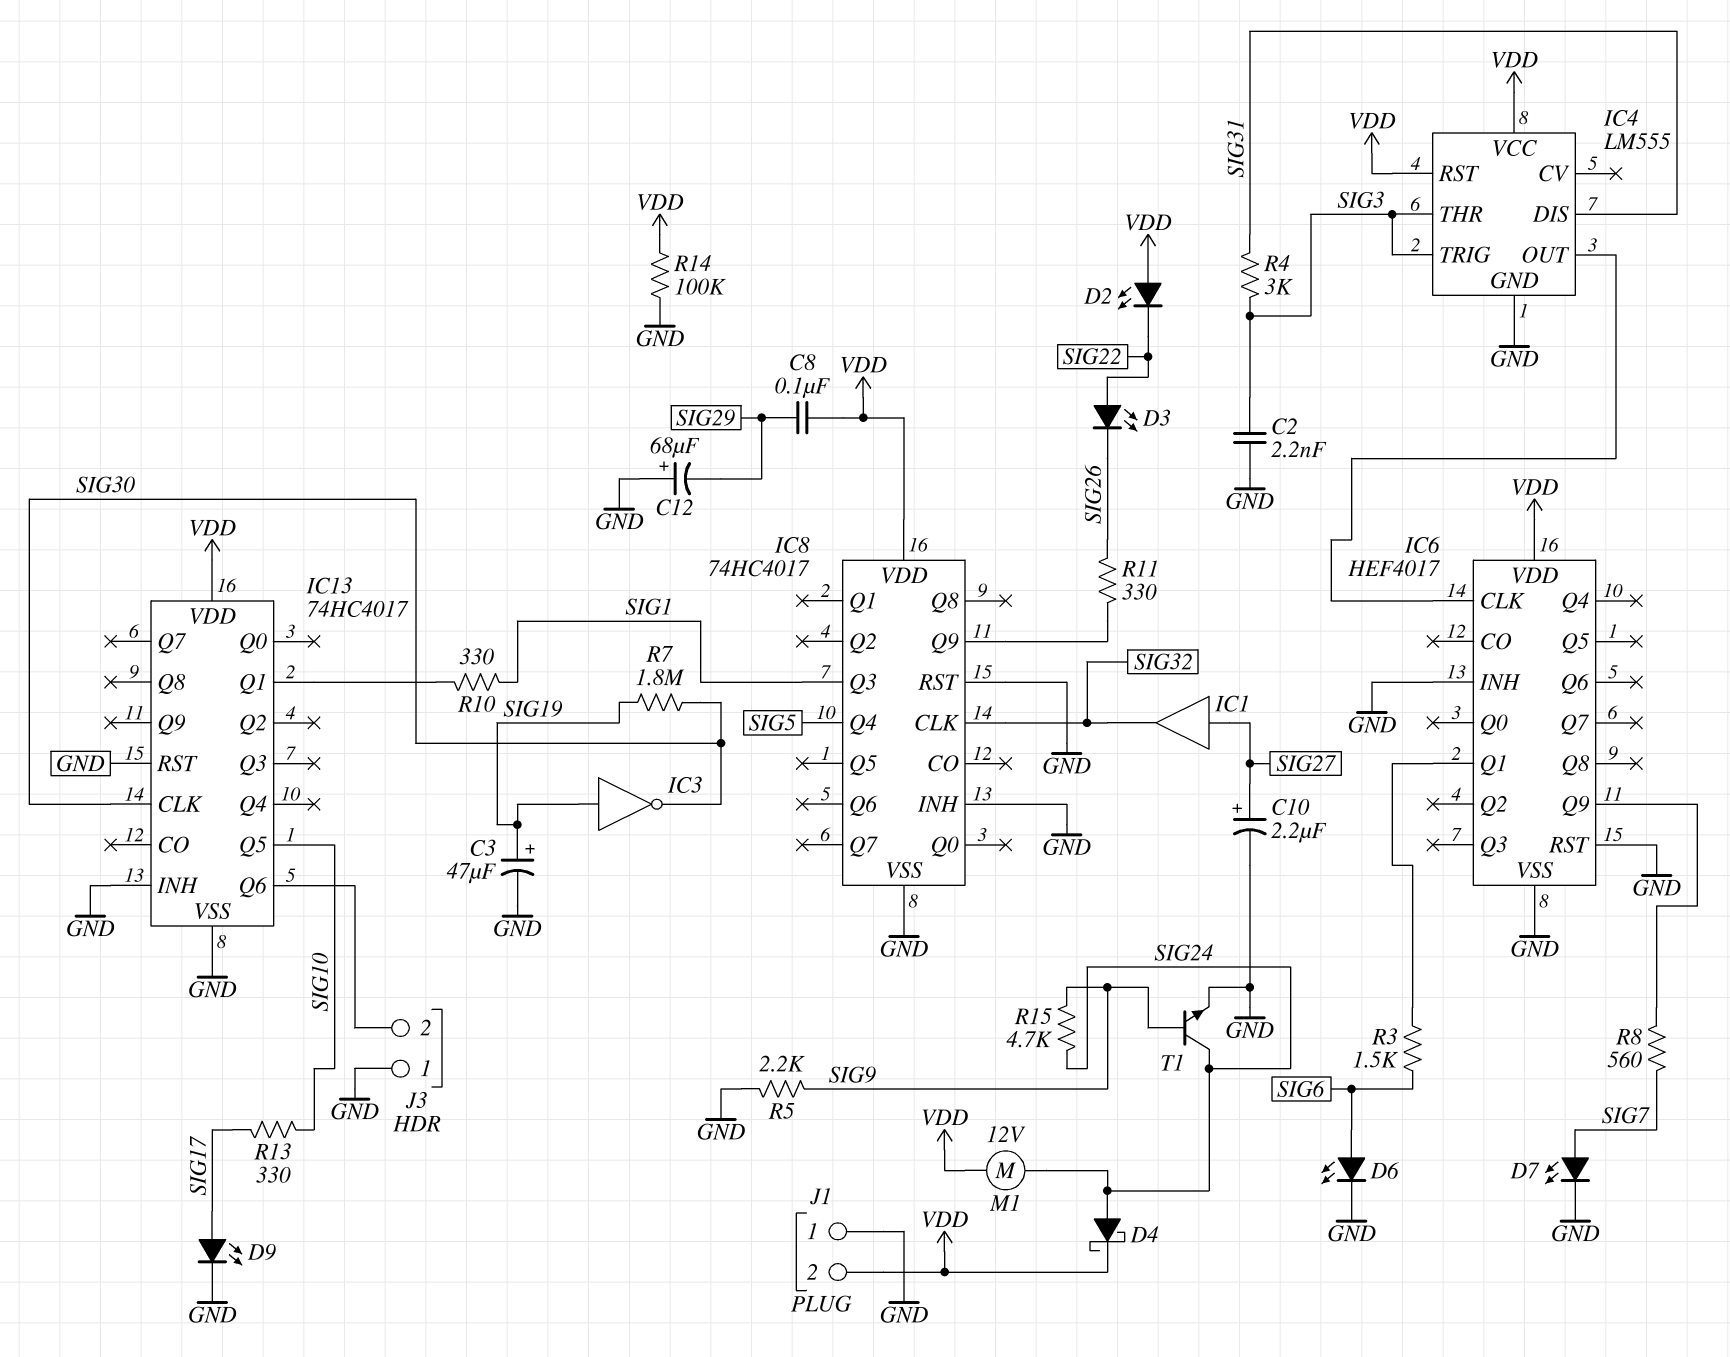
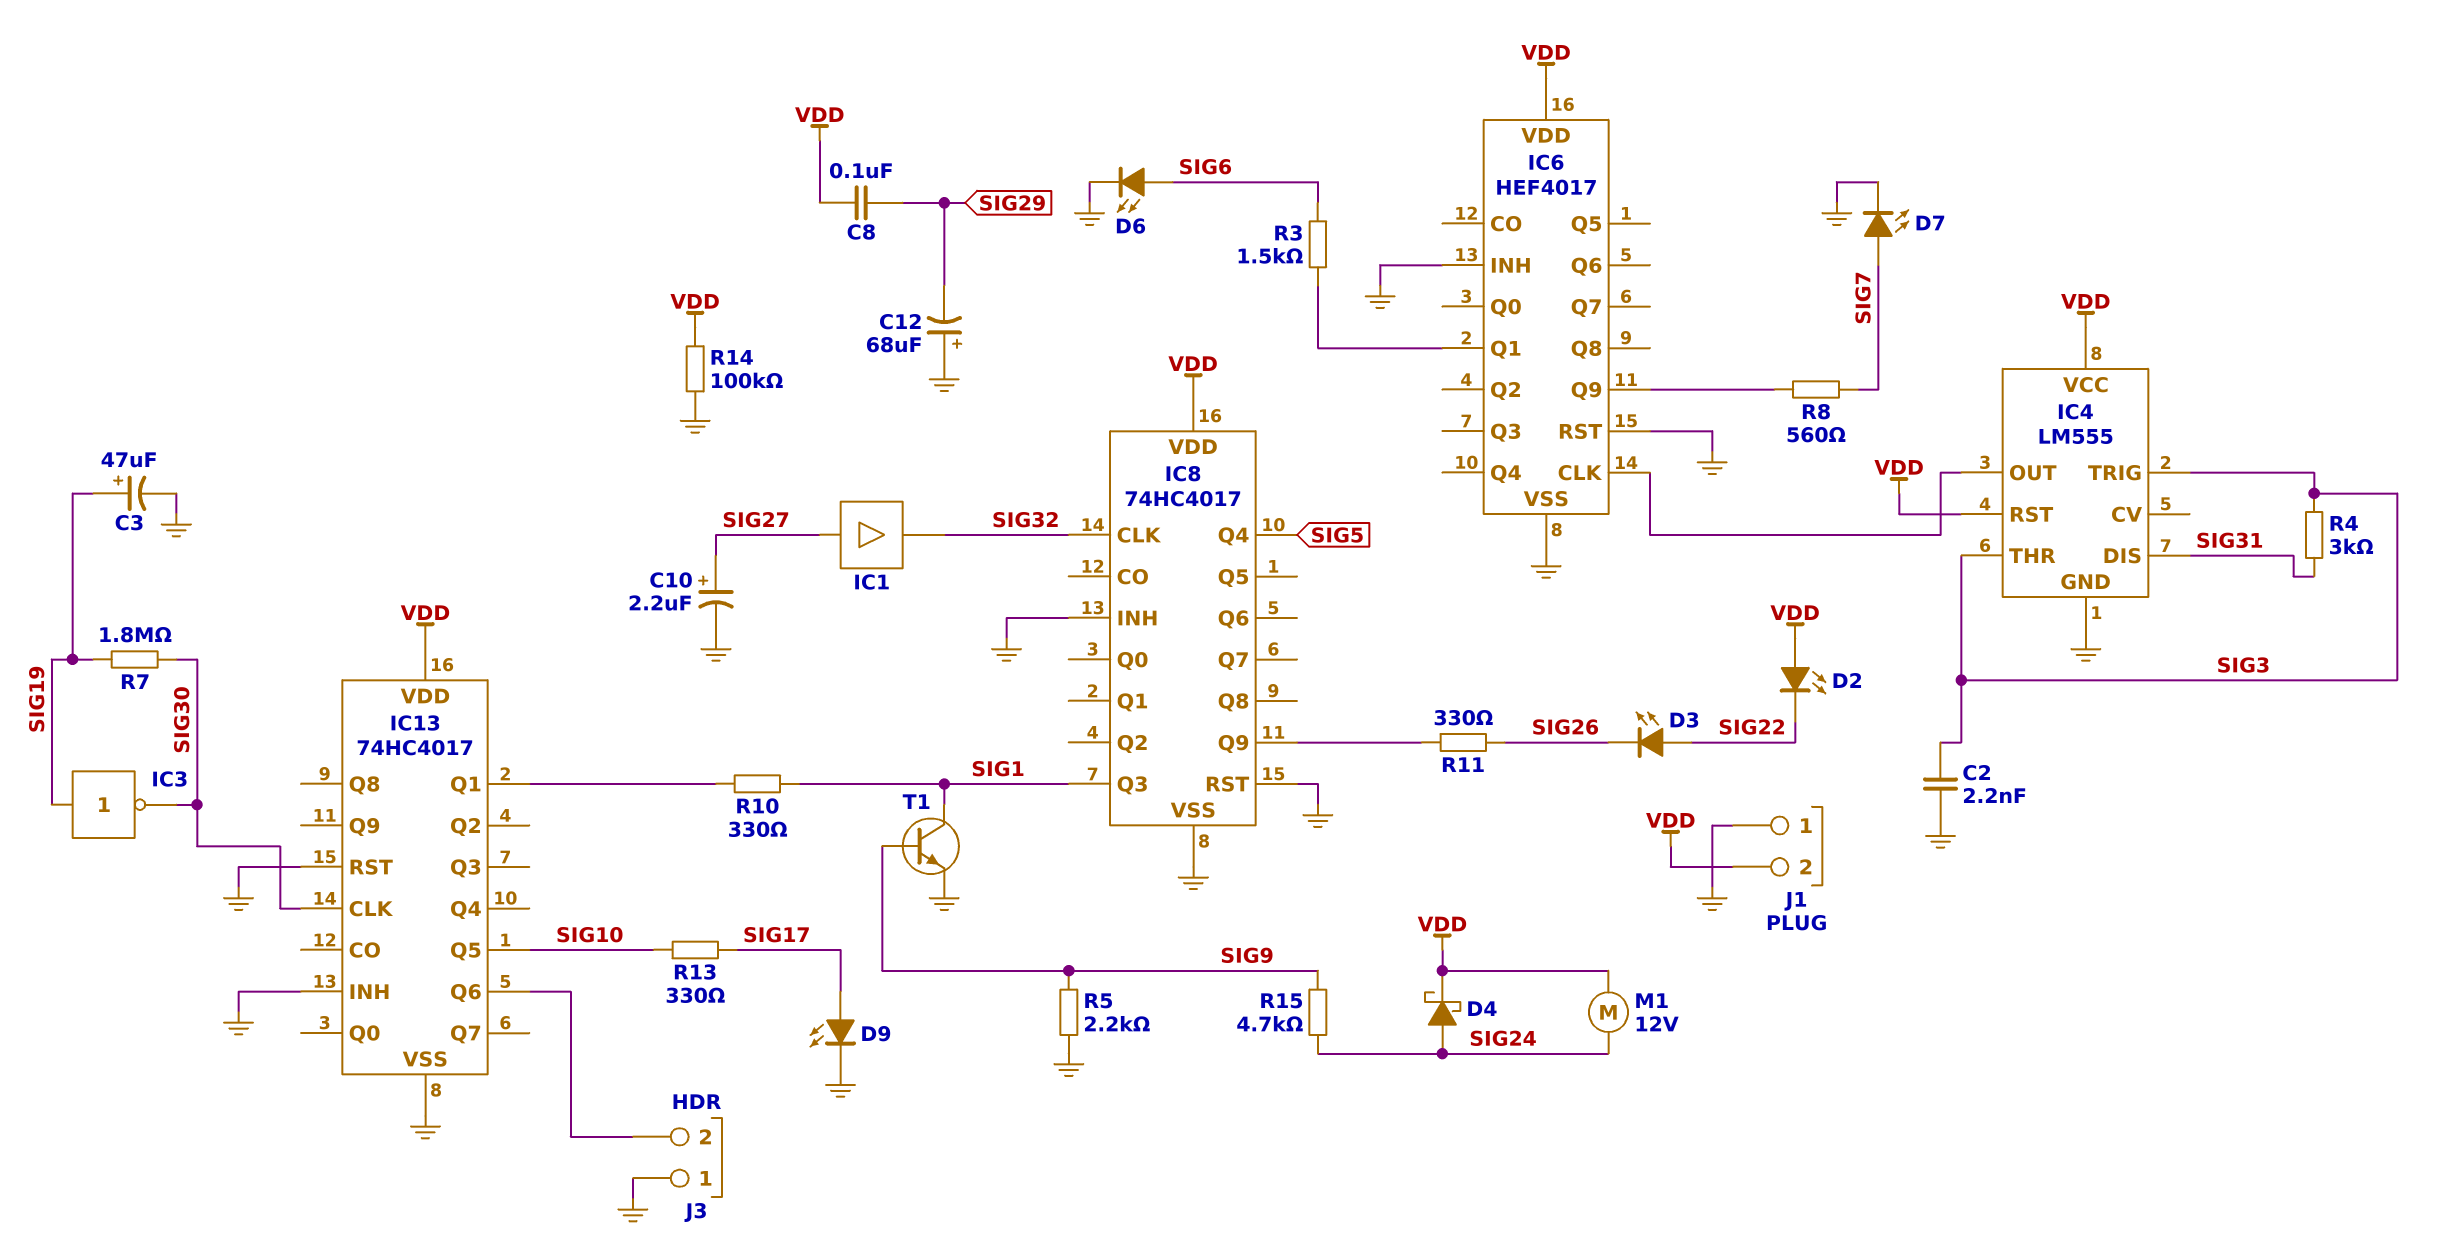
T1: NPN (B SIG9, C SIG24, E GND) -> NPN (B SIG9, C SIG1, E GND)

